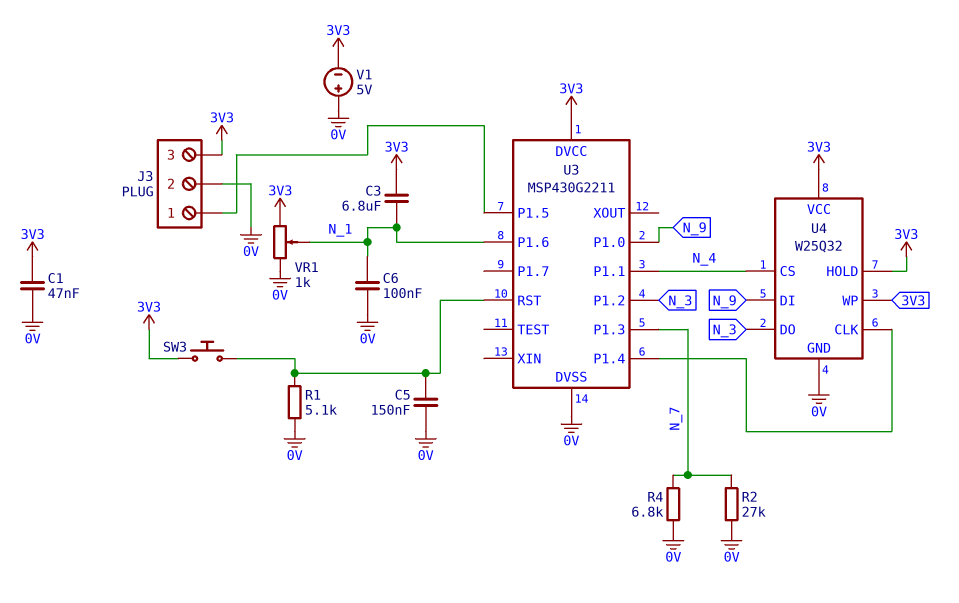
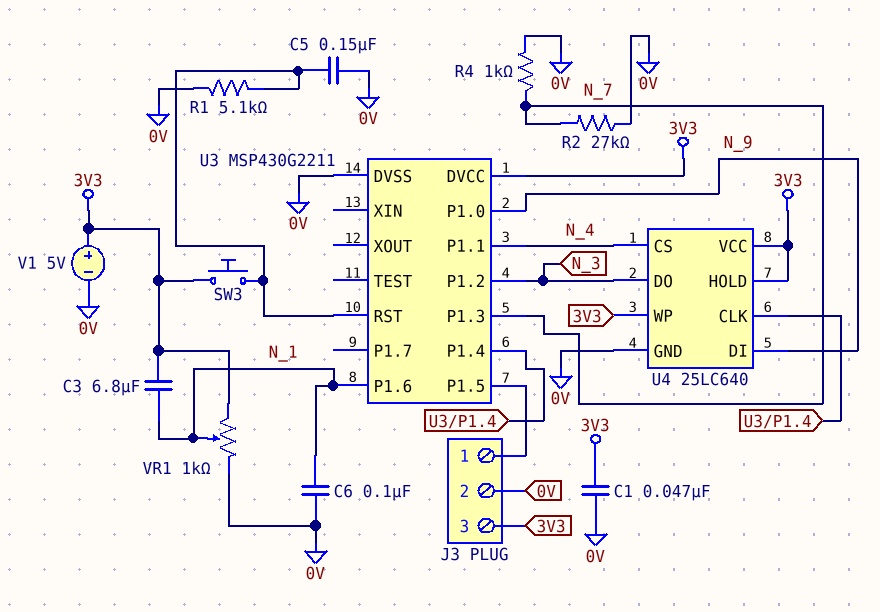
R4: 6.8k (0V, N_7) -> 1k (0V, N_7)
U4: W25Q32 -> 25LC640
V1: 5V (plus 0V, minus 3V3) -> 5V (plus 3V3, minus 0V)

